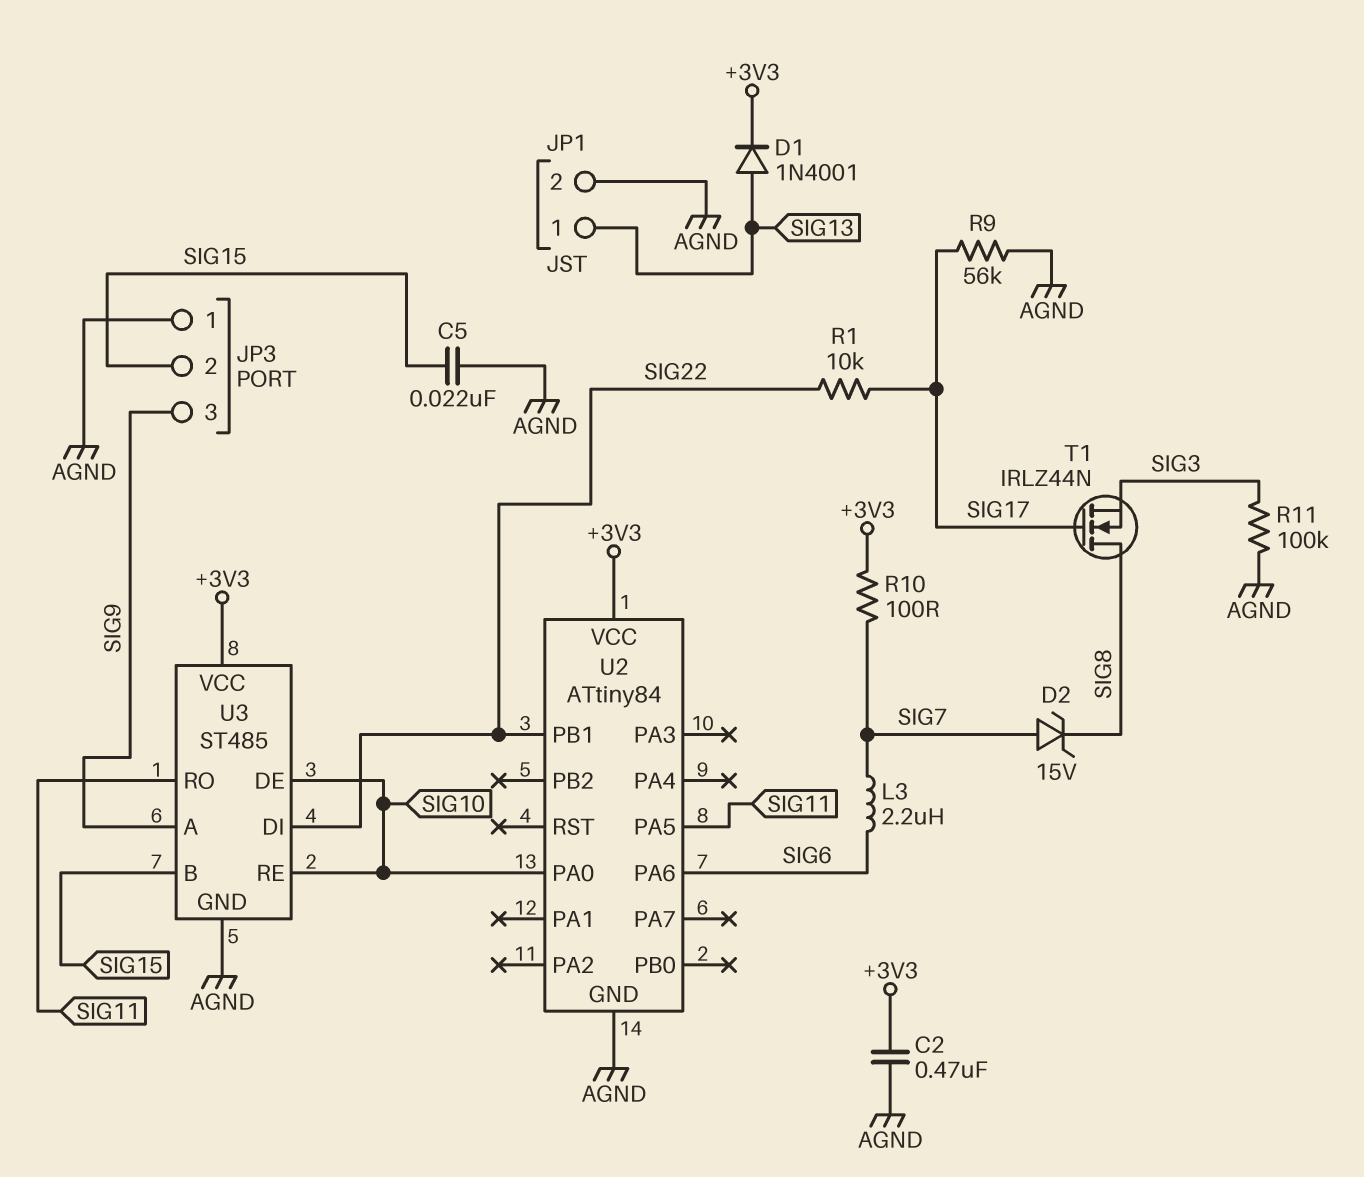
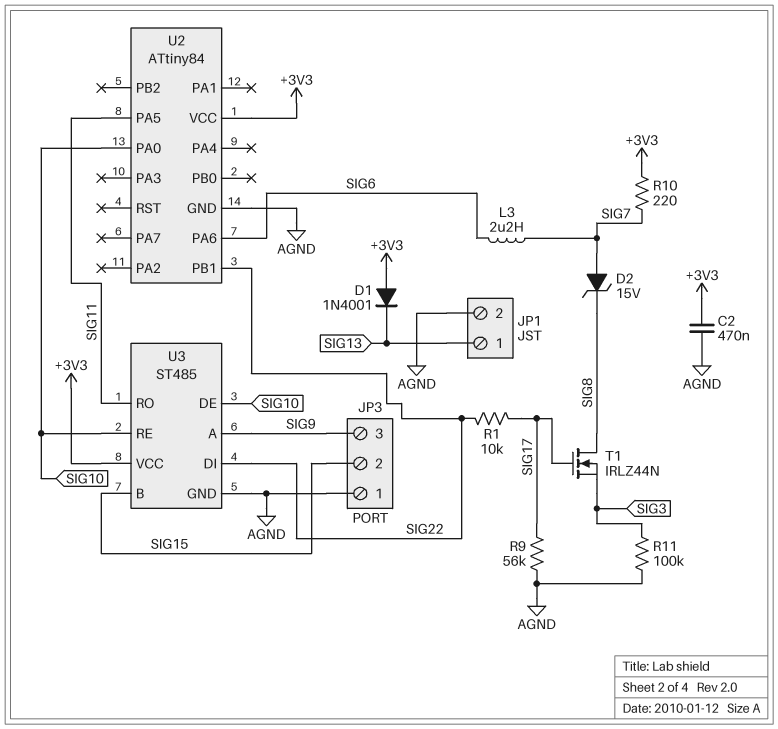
C5: 22nF (AGND, SIG15) -> none
D1: diode 1N4001 (A SIG13, K +3V3) -> diode 1N4001 (A +3V3, K SIG13)
R10: 100 (+3V3, SIG7) -> 220 (+3V3, SIG7)

